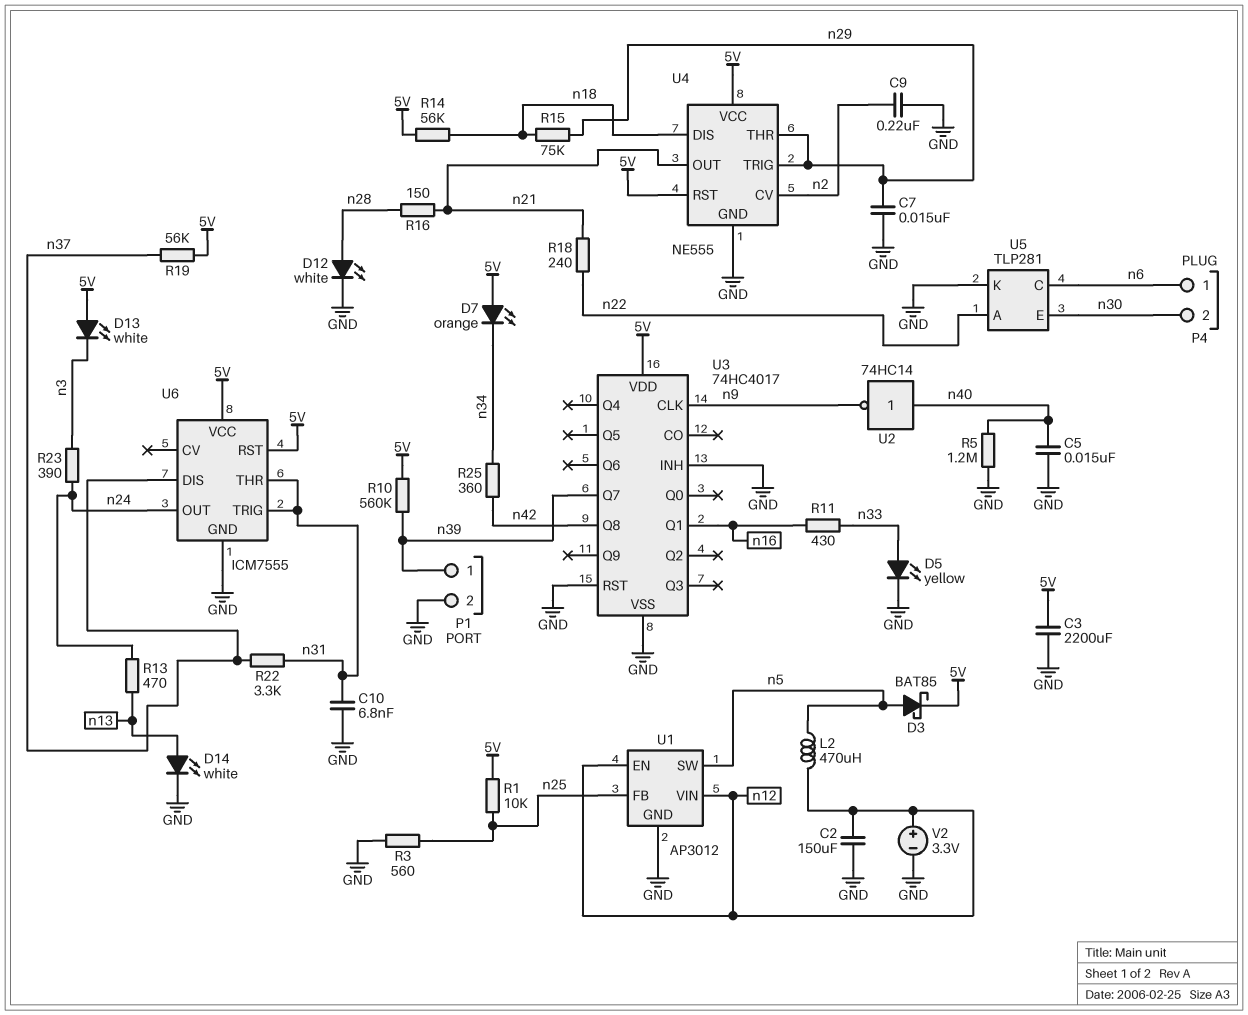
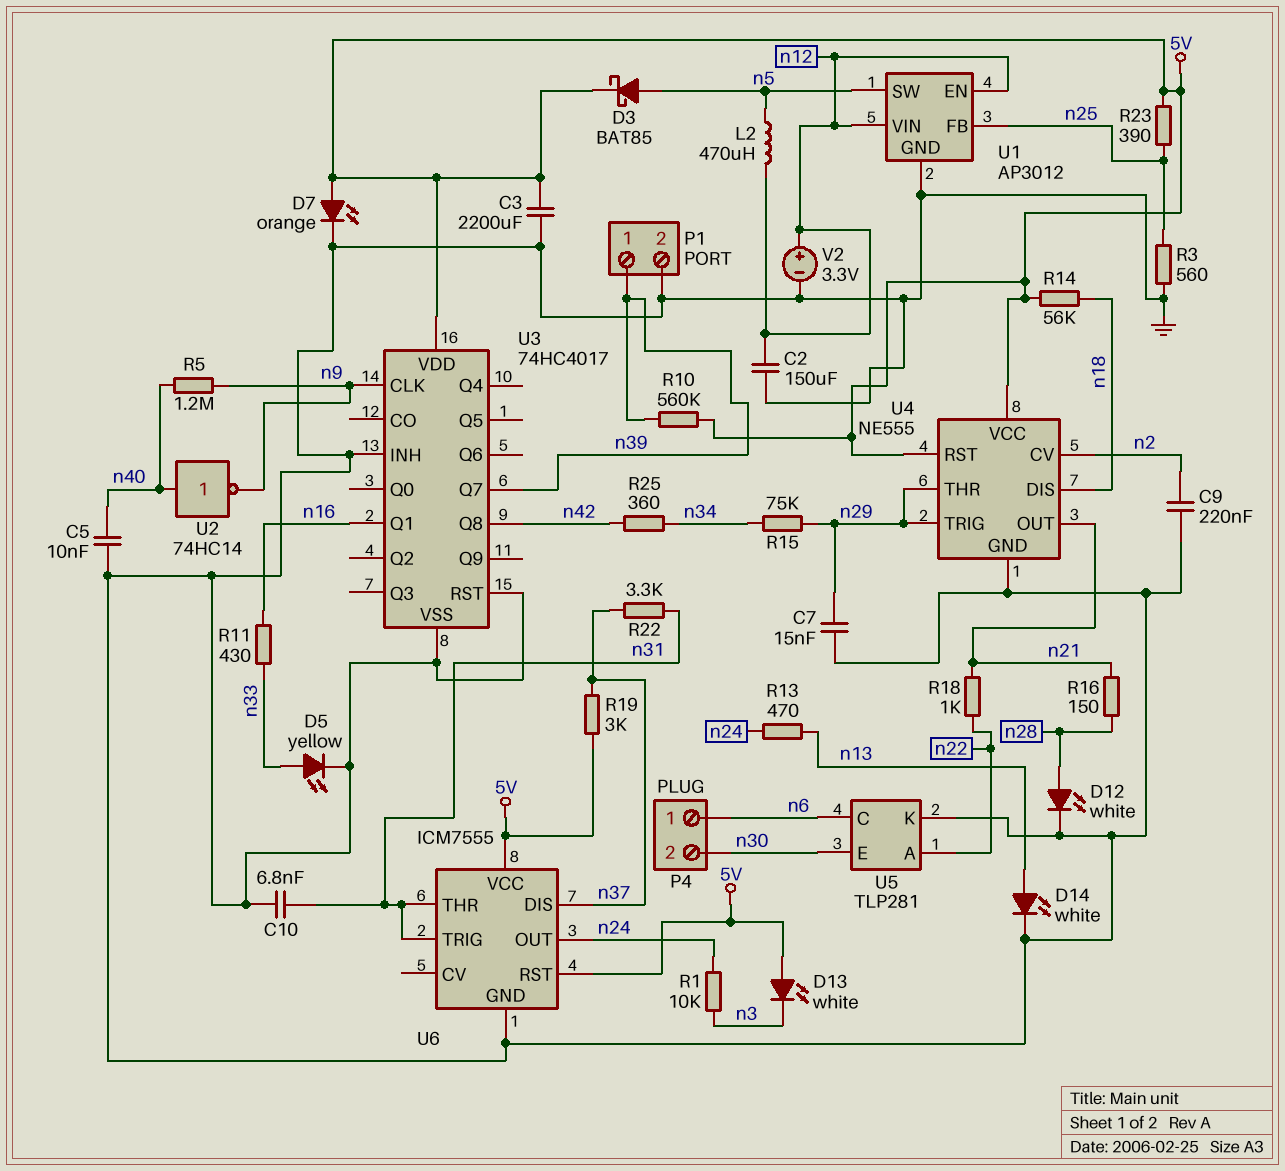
C5: 15nF (GND, n40) -> 10nF (GND, n40)
D7: LED orange (A 5V, K n34) -> LED orange (A 5V, K GND)
R1: 10k (5V, n25) -> 10k (n3, n24)
R5: 1.2M (GND, n40) -> 1.2M (n9, n40)
R15: 75k (n18, n29) -> 75k (n29, n34)
R18: 240 (n21, n22) -> 1k (n21, n22)
R19: 56k (5V, n37) -> 3k (5V, n37)
R23: 390 (n3, n24) -> 390 (5V, n25)

